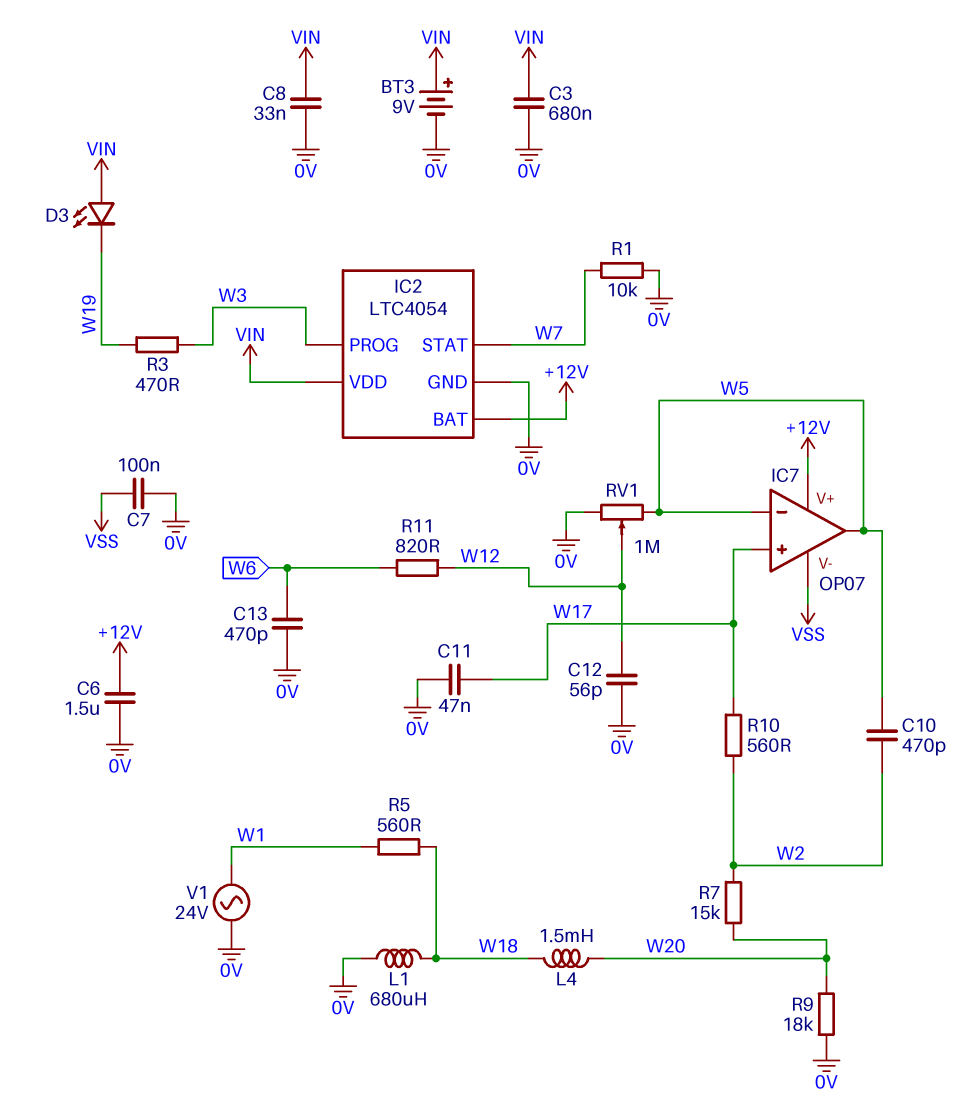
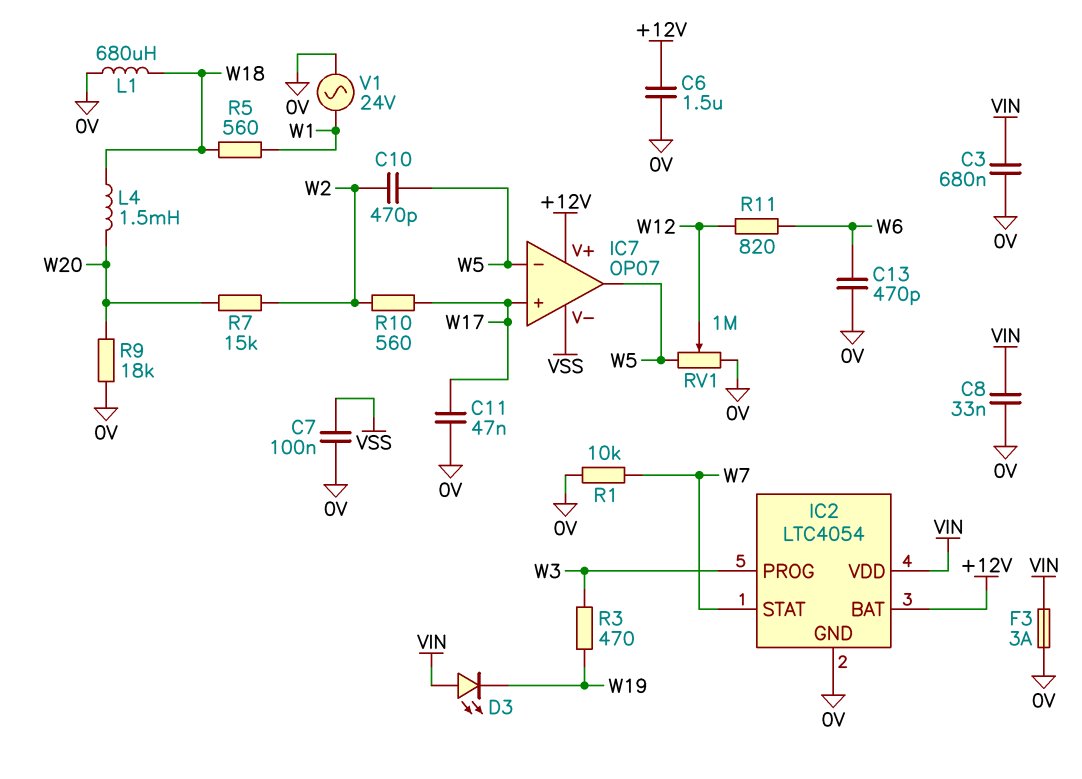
BT3: 9V (plus VIN, minus 0V) -> none
C12: 56pF (0V, W12) -> none
F3: none -> 3A (0V, VIN)

